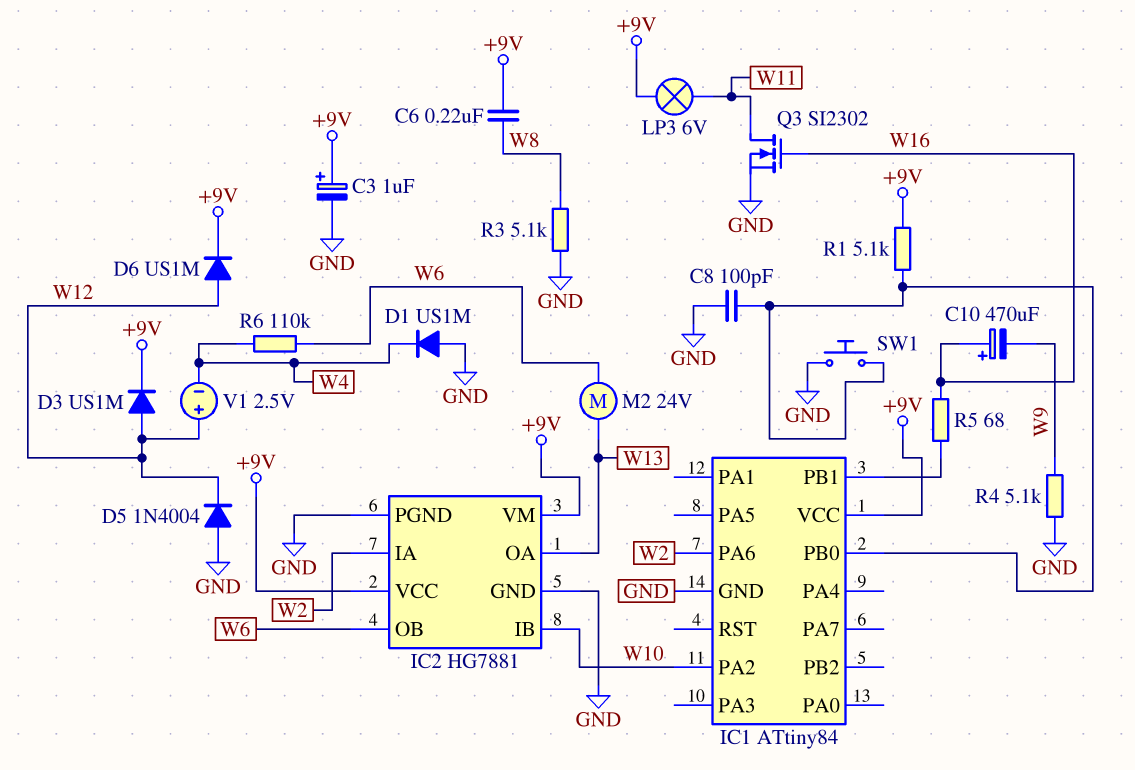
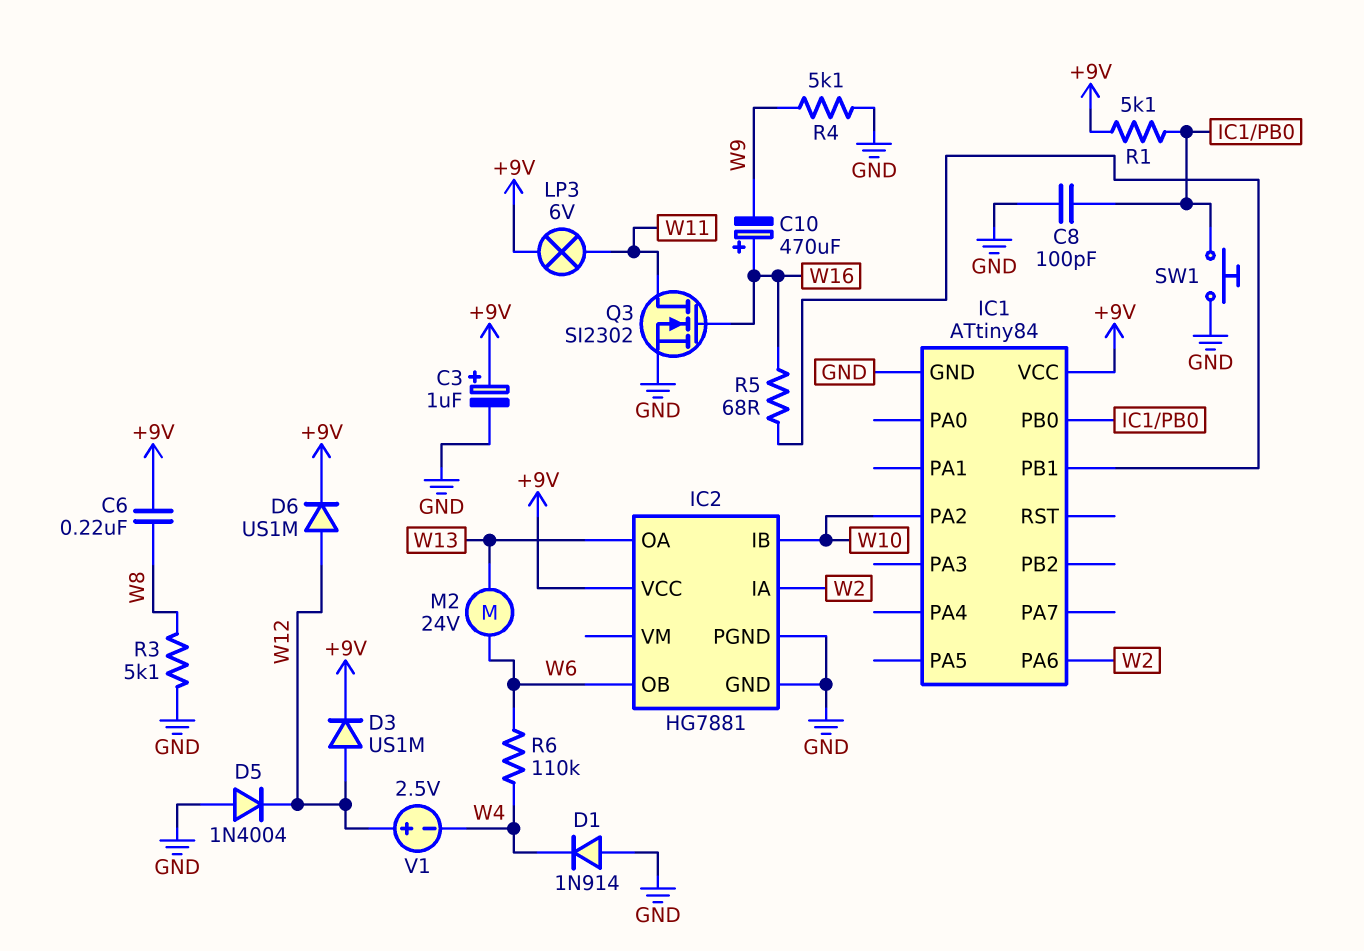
D1: diode US1M (A GND, K W4) -> diode 1N914 (A GND, K W4)
IC2 pin VM: +9V -> none

